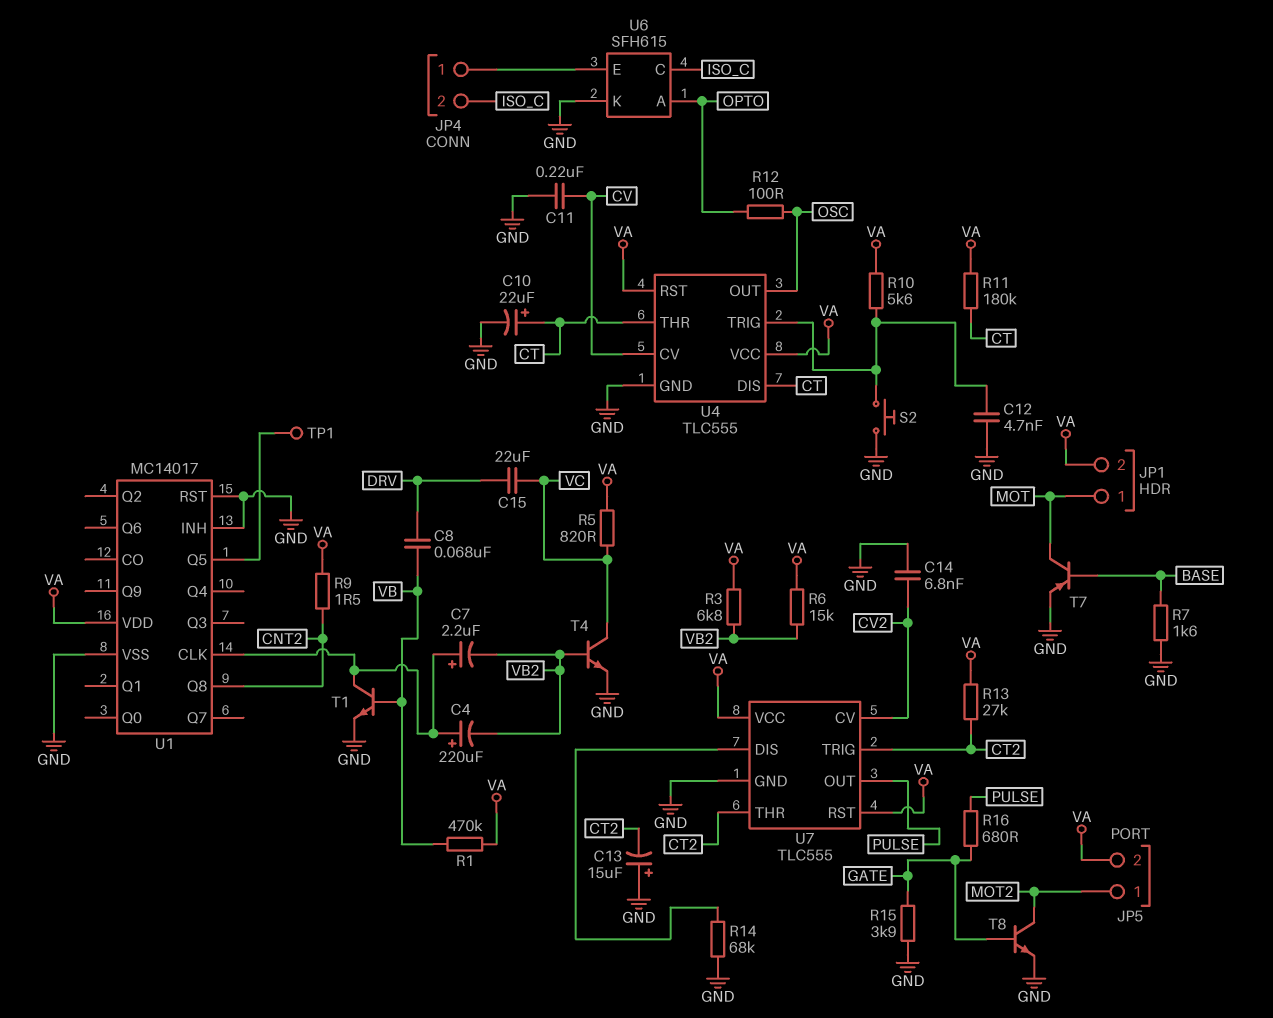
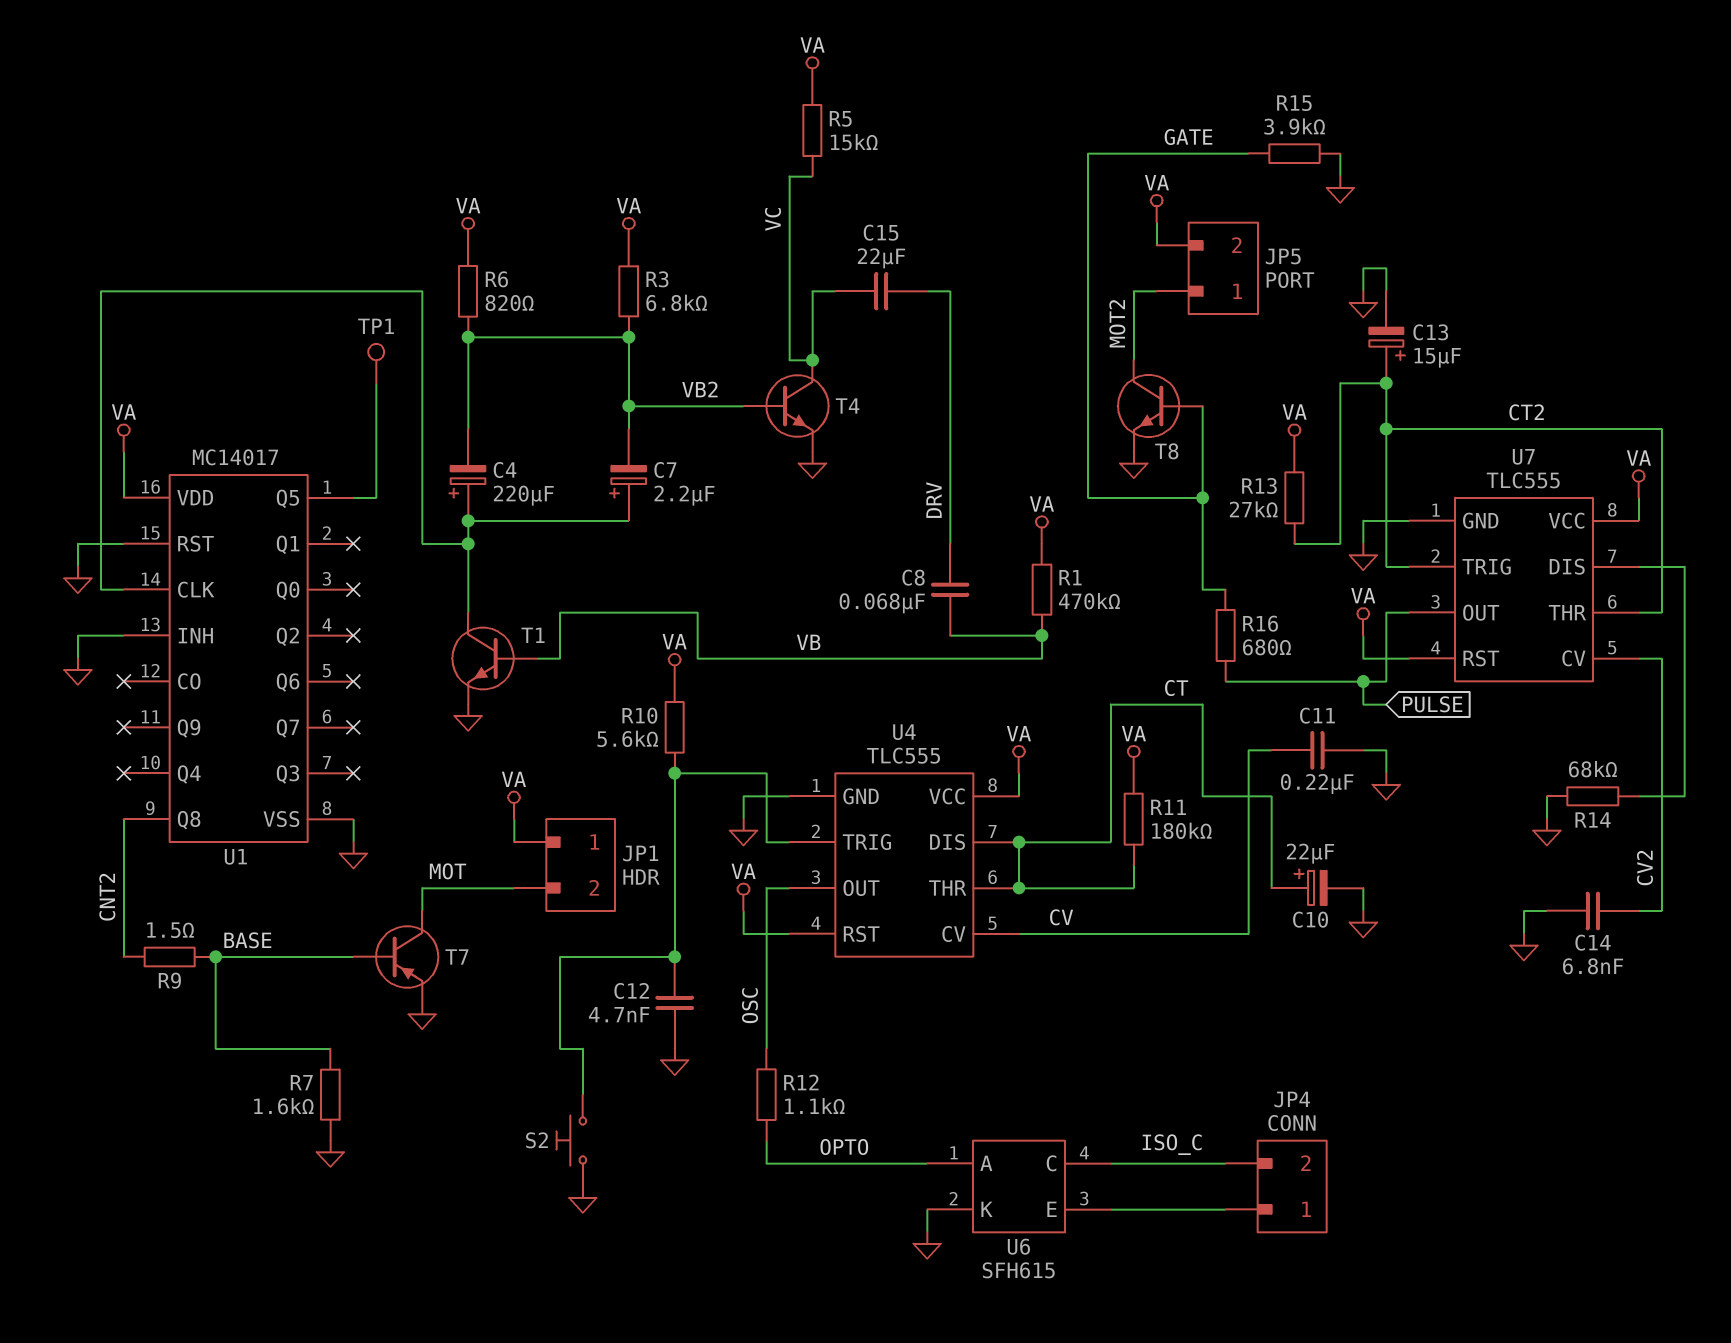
C13: 15uF (plus GND, minus CT2) -> 15uF (plus CT2, minus GND)
JP1 pin 1: MOT -> VA
JP1 pin 2: VA -> MOT
R5: 820 (VA, VC) -> 15k (VA, VC)
R6: 15k (VA, VB2) -> 820 (VA, VB2)
R9: 1.5 (CNT2, VA) -> 1.5 (BASE, CNT2)
R12: 100 (OPTO, OSC) -> 1.1k (OPTO, OSC)

